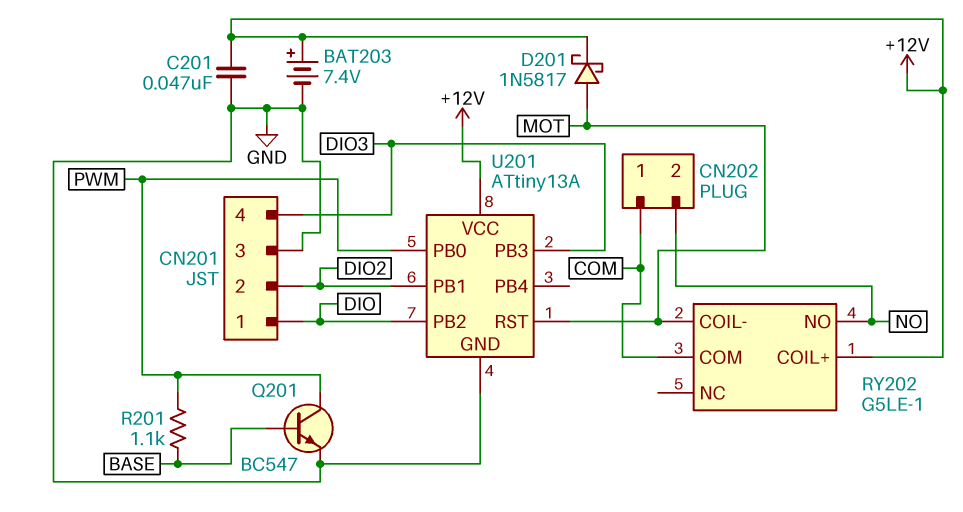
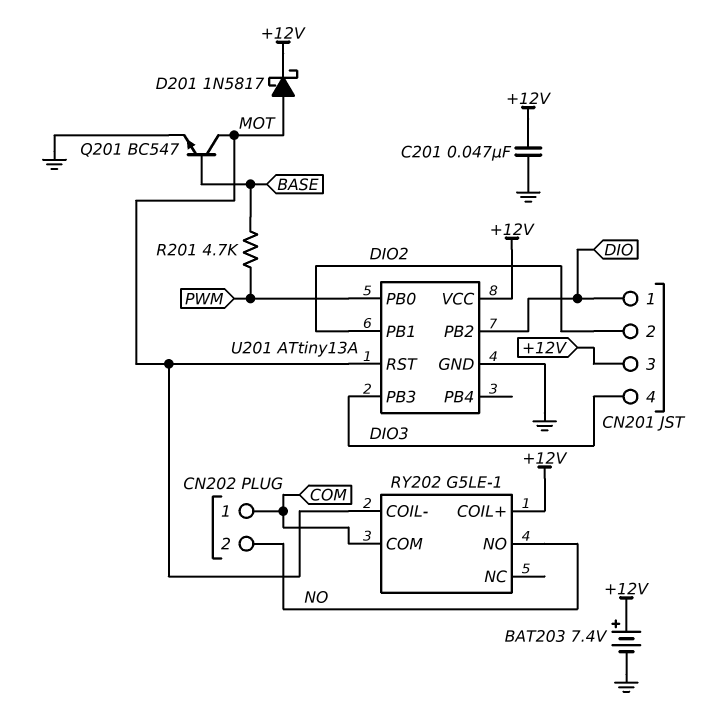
CN201 pin 3: GND -> +12V
Q201: NPN BC547 (B BASE, C PWM, E GND) -> NPN BC547 (B BASE, C MOT, E GND)
R201: 1.1k (BASE, PWM) -> 4.7k (BASE, PWM)

